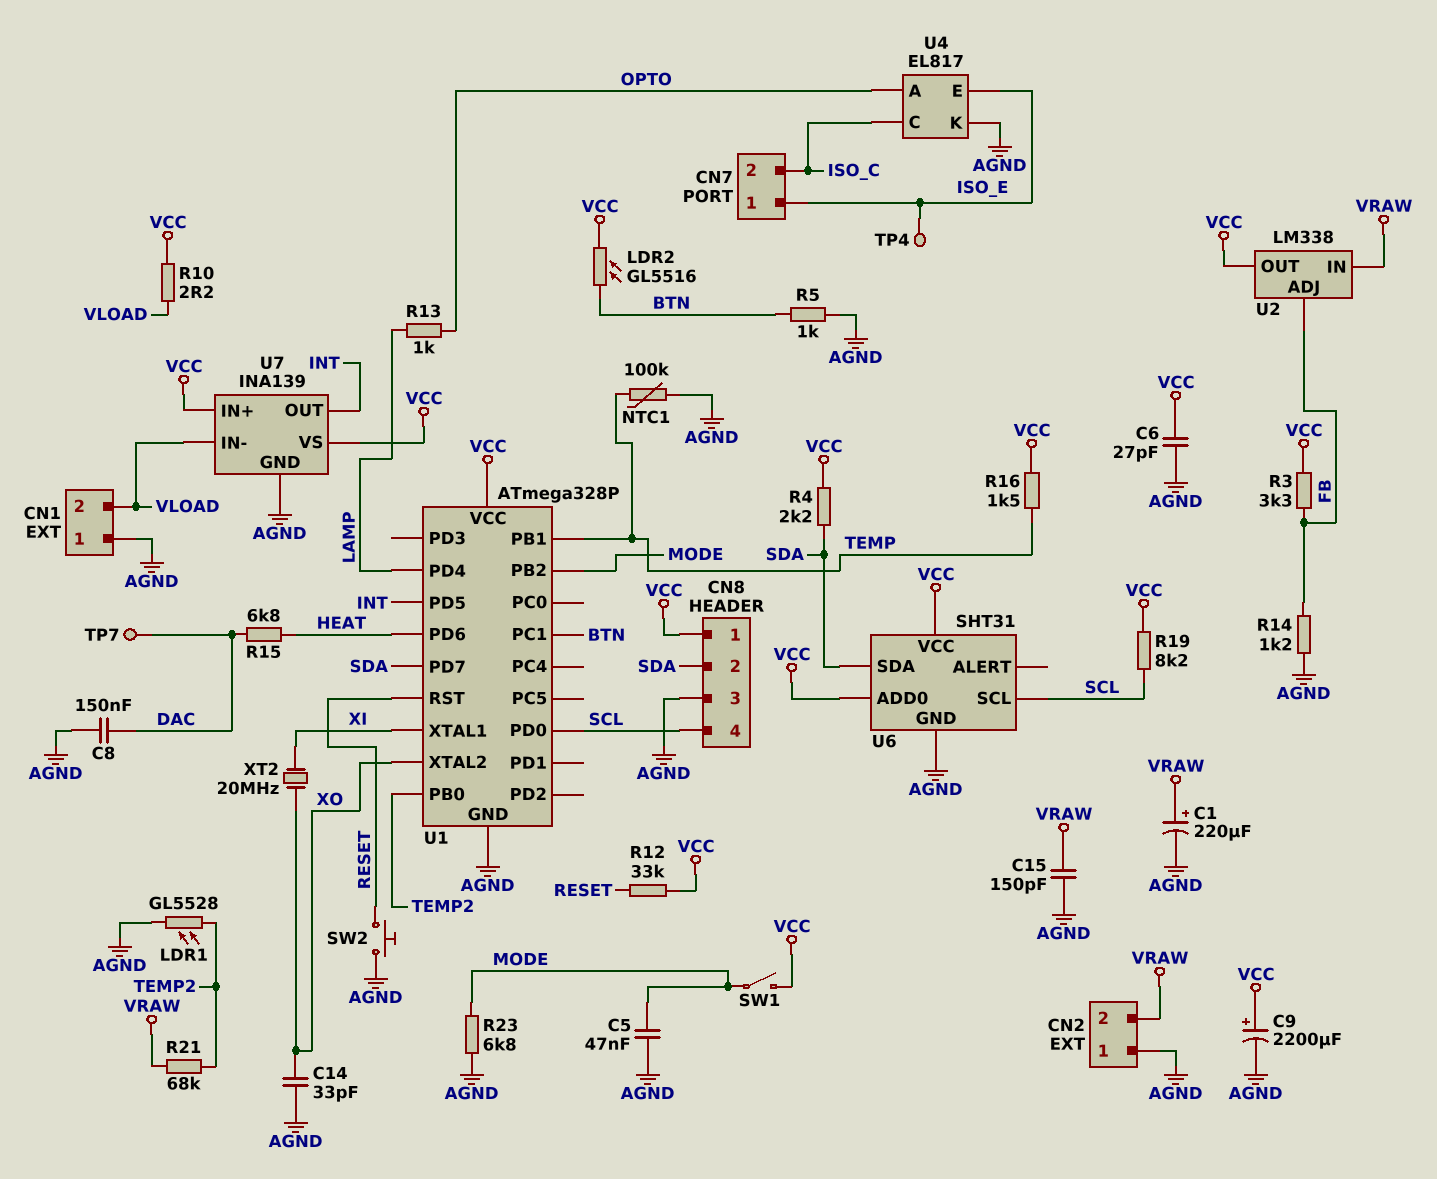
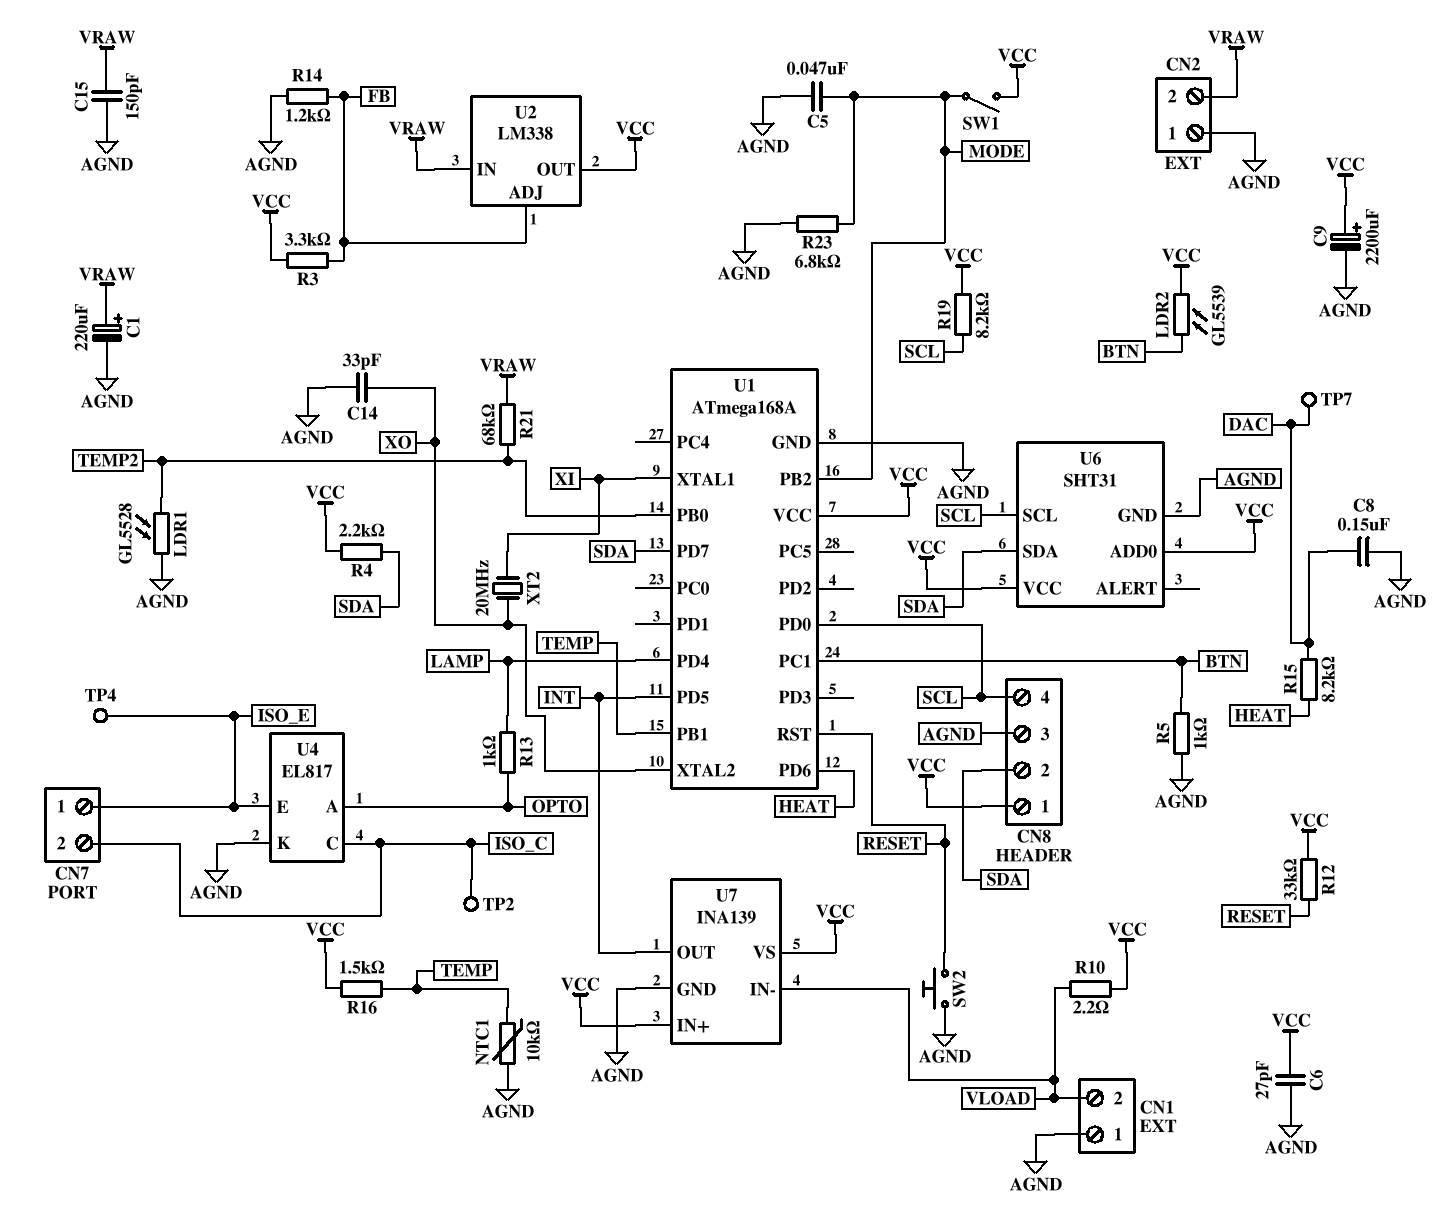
LDR2: GL5516 (BTN, VCC) -> GL5539 (BTN, VCC)
NTC1: 100k (AGND, TEMP) -> 10k (AGND, TEMP)
R15: 6.8k (DAC, HEAT) -> 8.2k (DAC, HEAT)
TP2: none -> test point (ISO_C)
U1: ATmega328P -> ATmega168A

